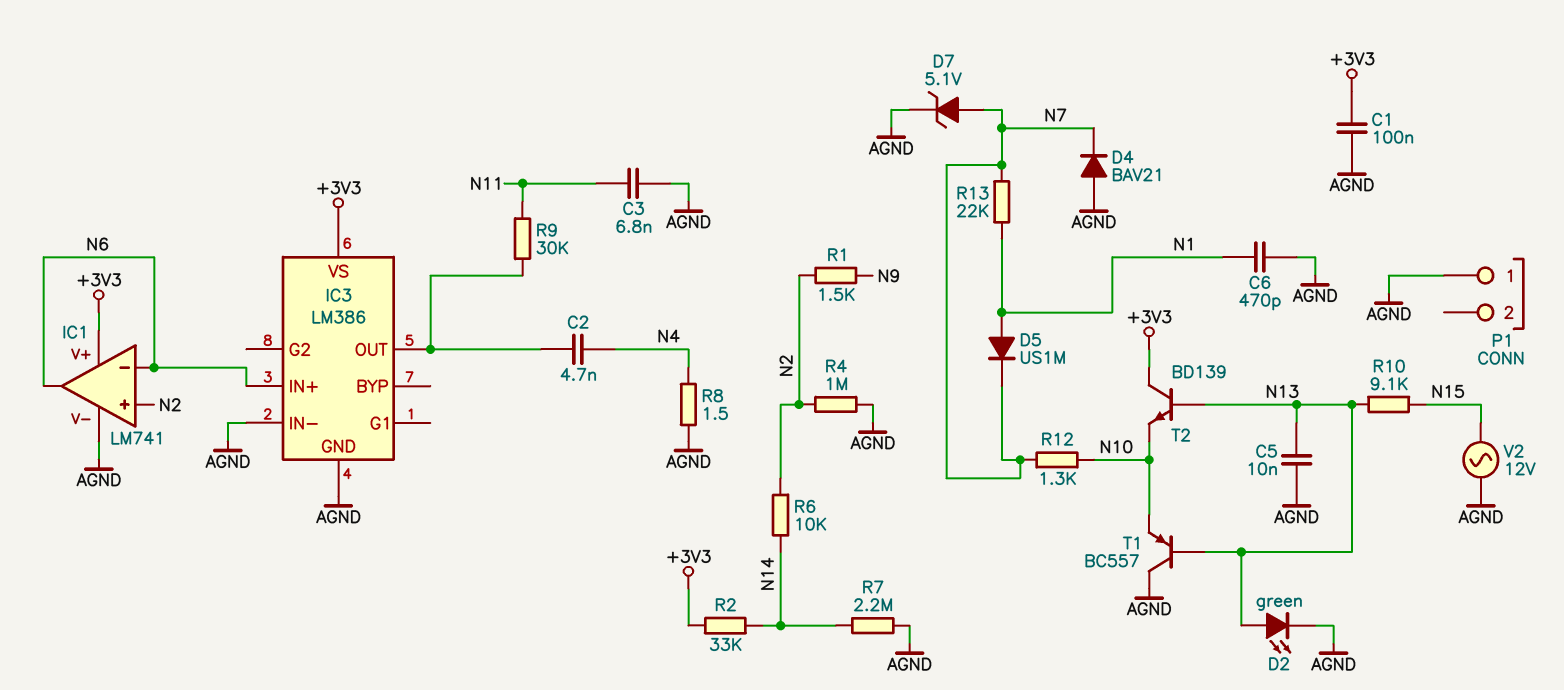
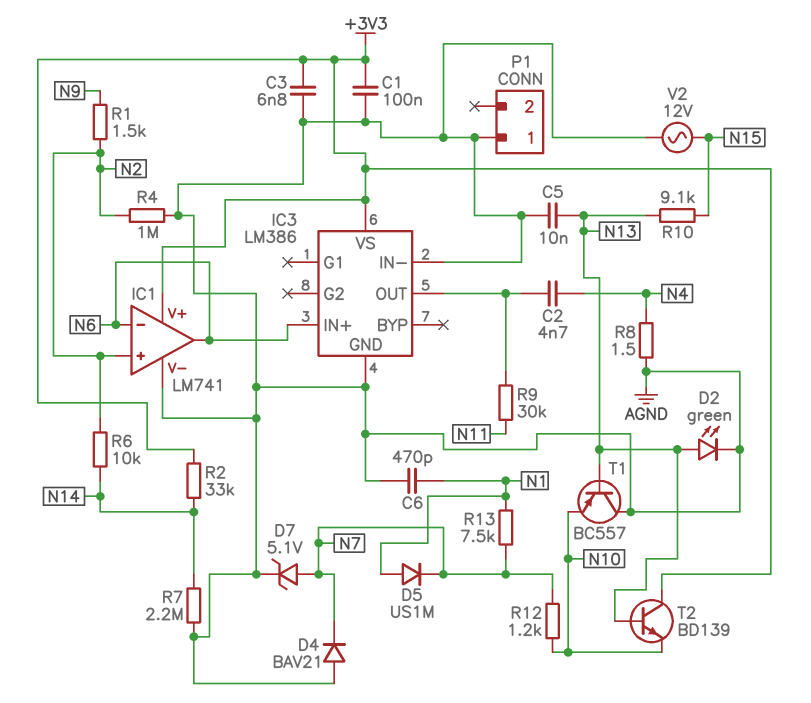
C3: 6.8nF (AGND, N11) -> 6.8nF (+3V3, AGND)
R12: 1.3k (N7, N10) -> 1.2k (N7, N10)
R13: 22k (N1, N7) -> 7.5k (N1, N7)

